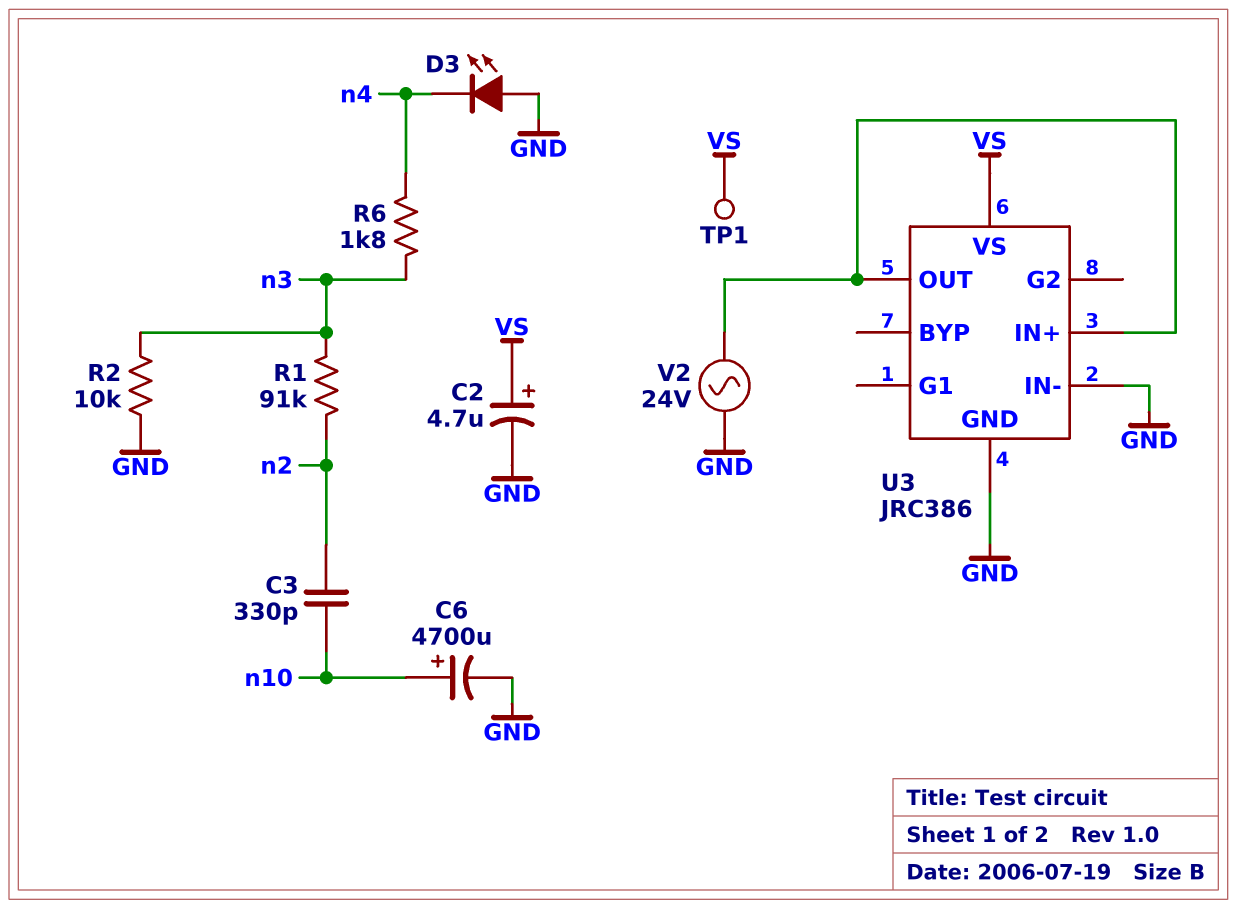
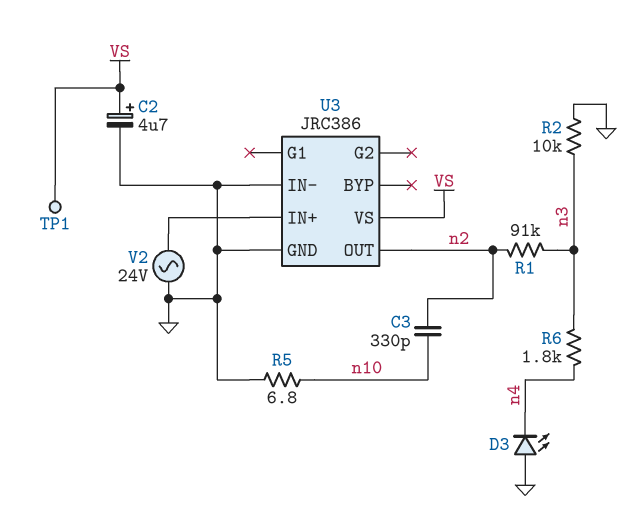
C6: 4700uF (plus n10, minus GND) -> none
R5: none -> 6.8 (GND, n10)
U3 pin OUT: U3/IN+ -> n2

